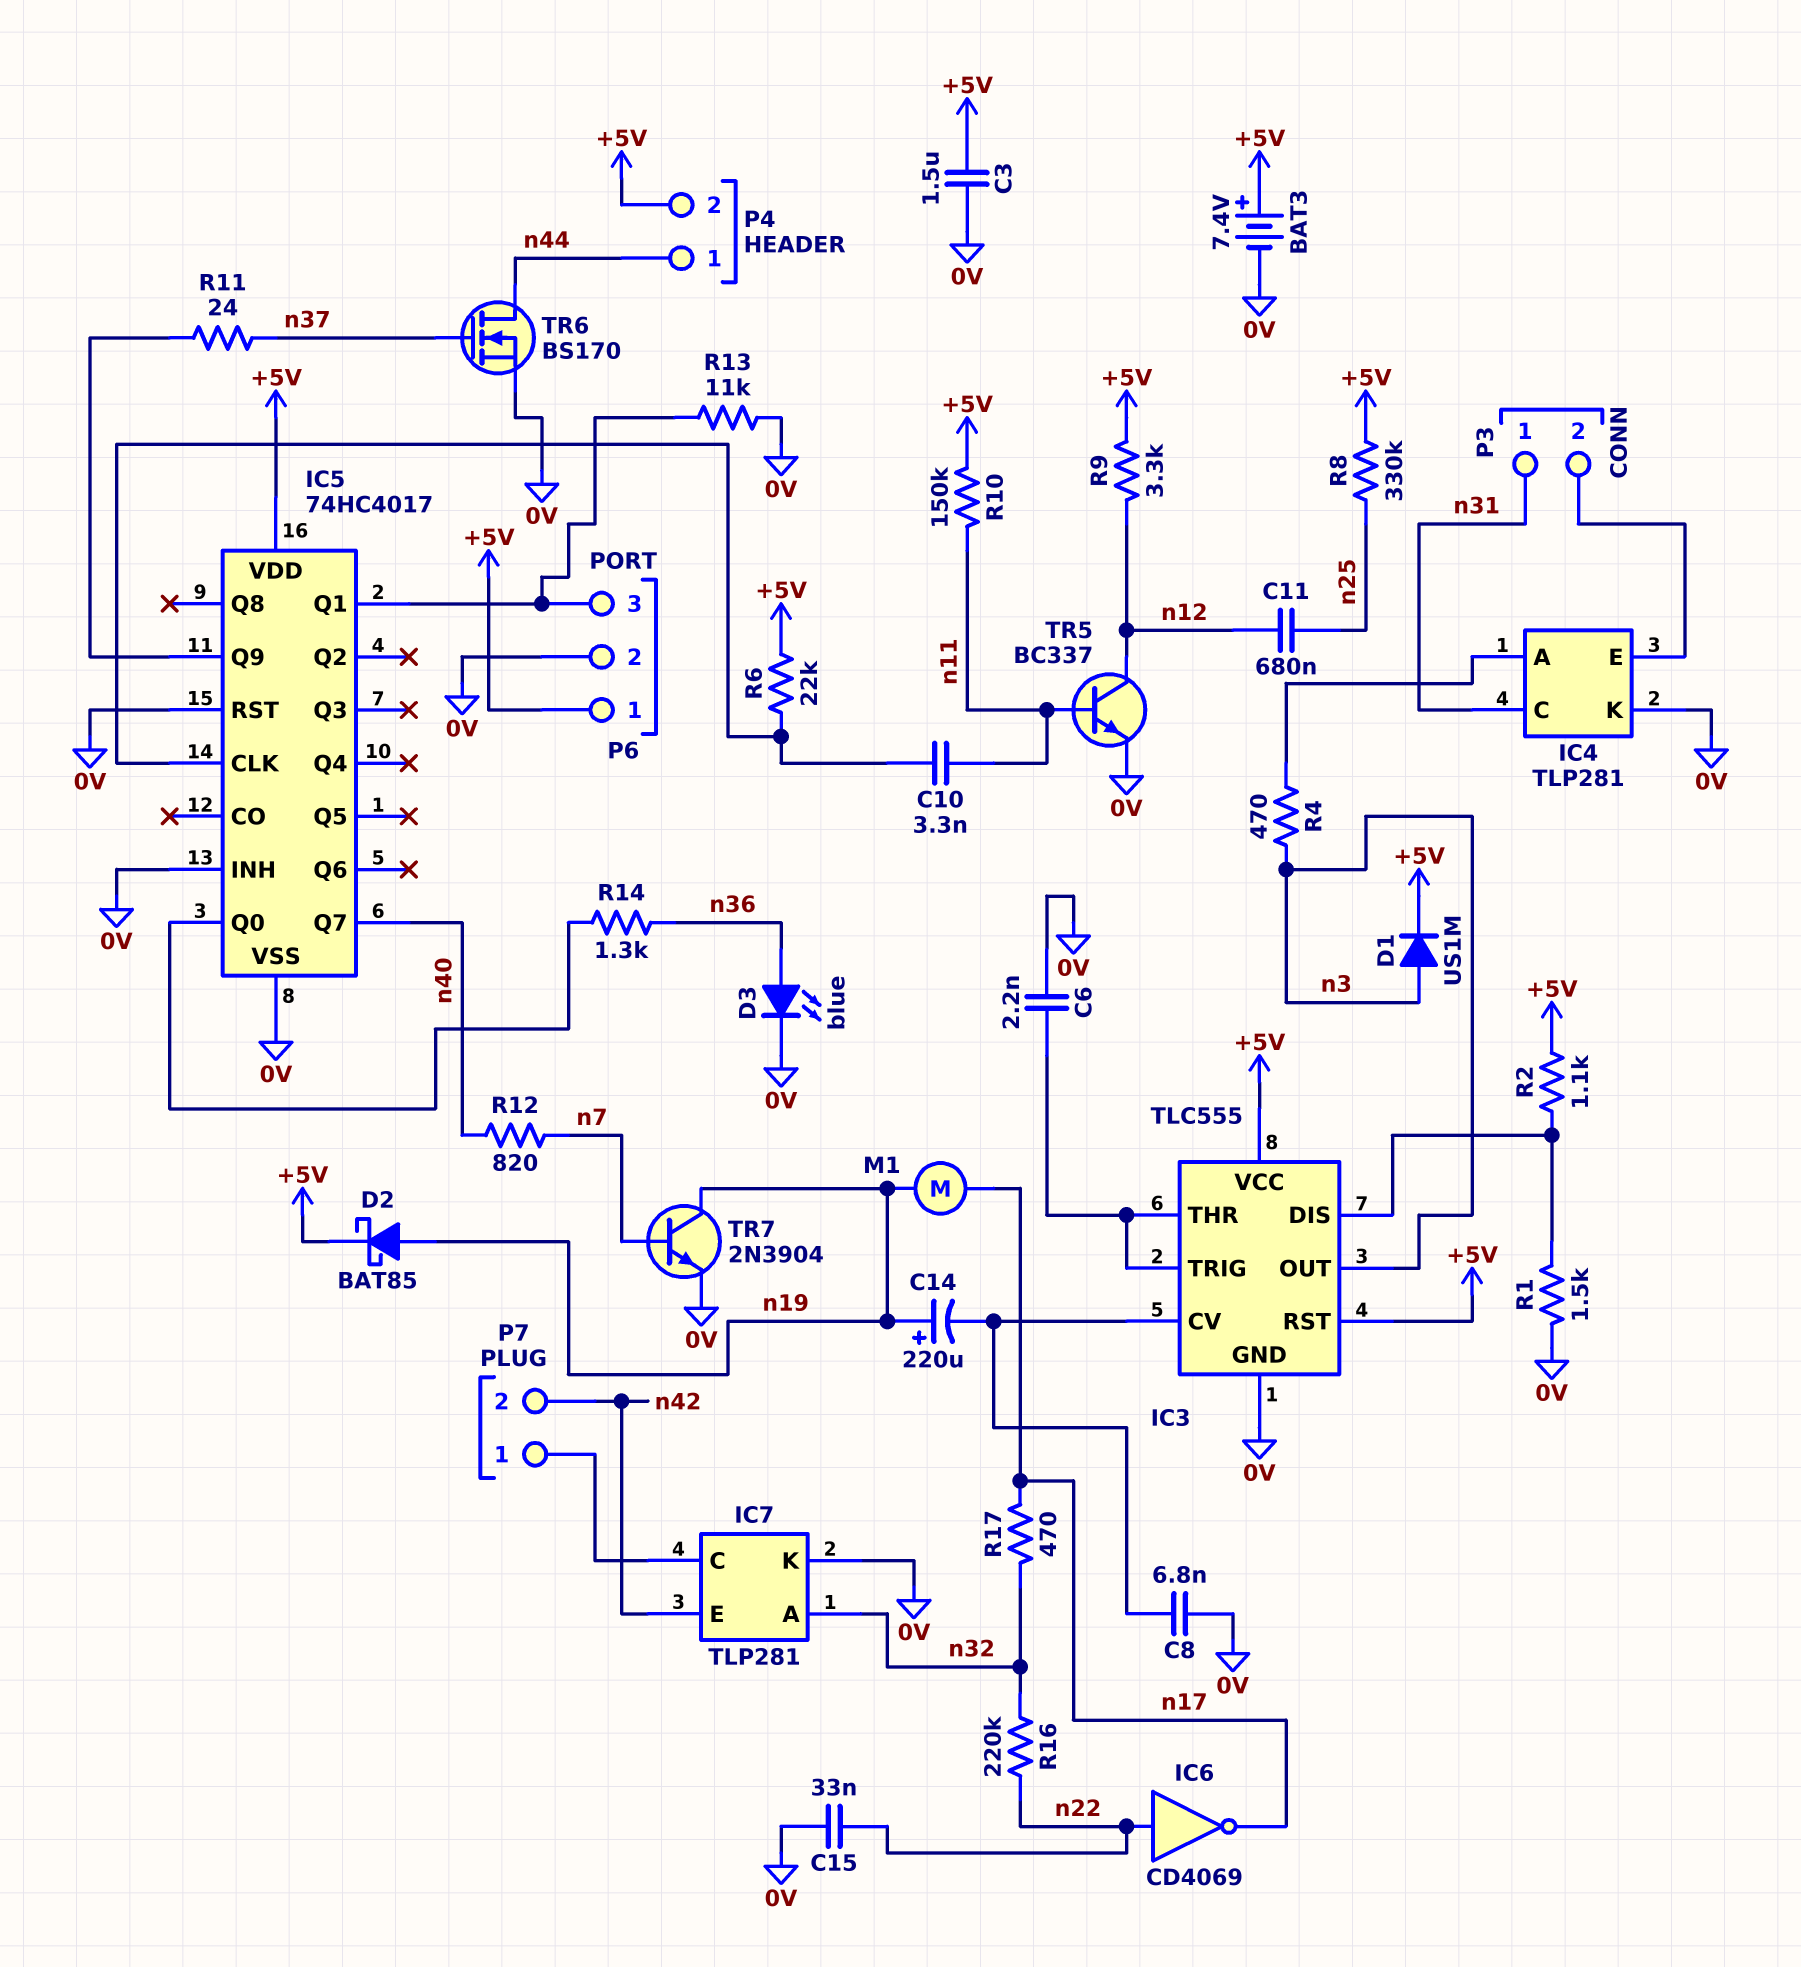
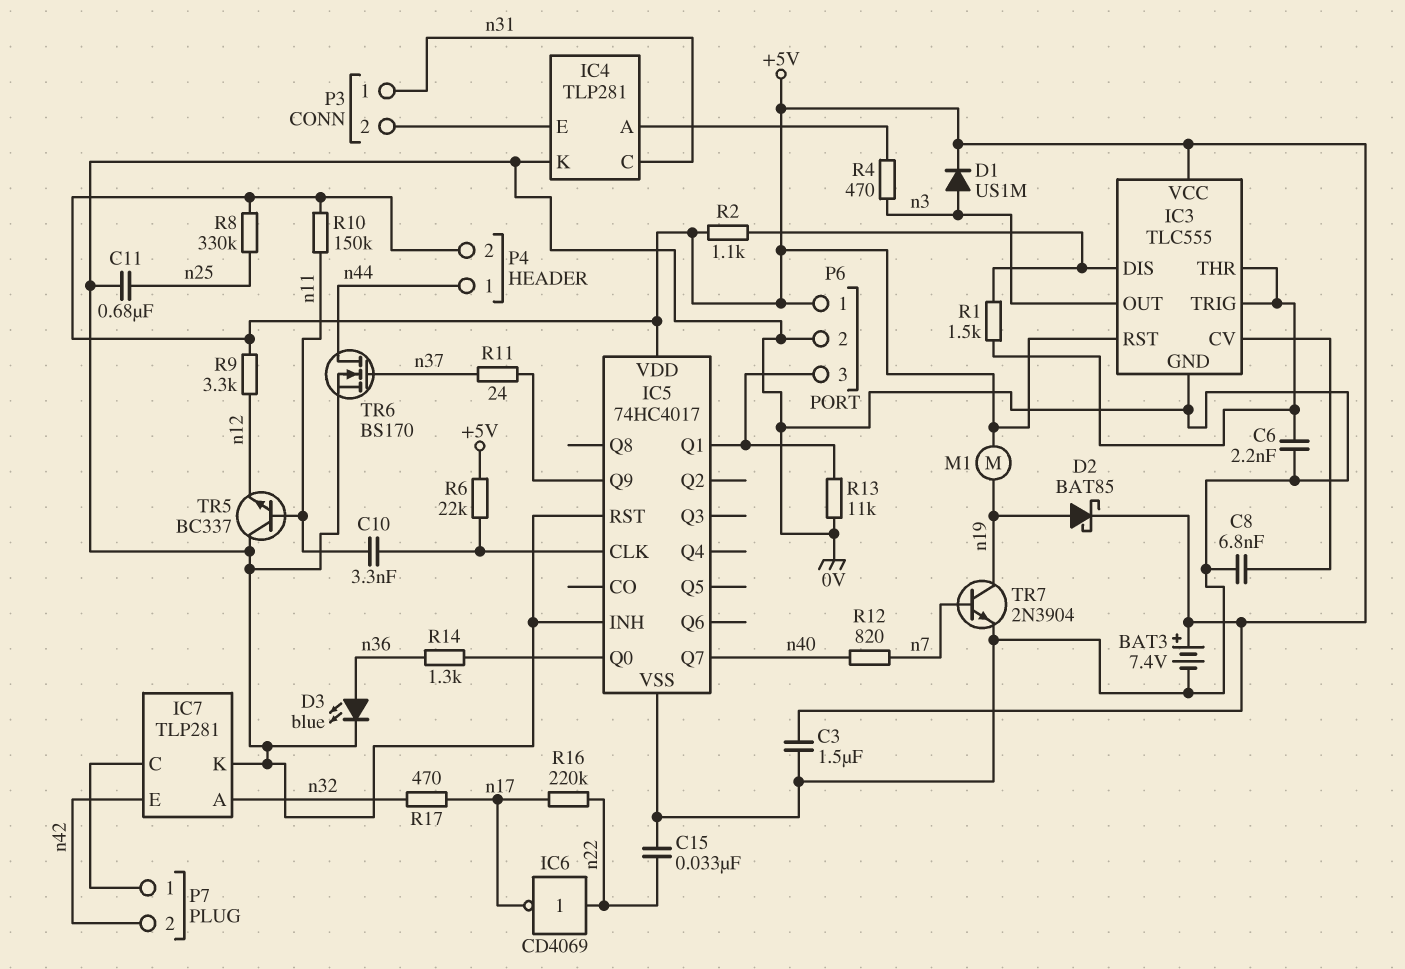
C11: 680nF (n12, n25) -> 680nF (0V, n25)
C14: 220uF (plus n19, minus IC3/CV) -> none
M1: motor (n17, n19) -> motor (+5V, n19)
R1: 1.5k (0V, IC3/DIS) -> 1.5k (IC3/DIS, IC3/THR)
R16: 220k (n22, n32) -> 220k (n17, n22)
TR5: NPN BC337 (B n11, C n12, E 0V) -> NPN BC337 (B n11, C 0V, E n12)

